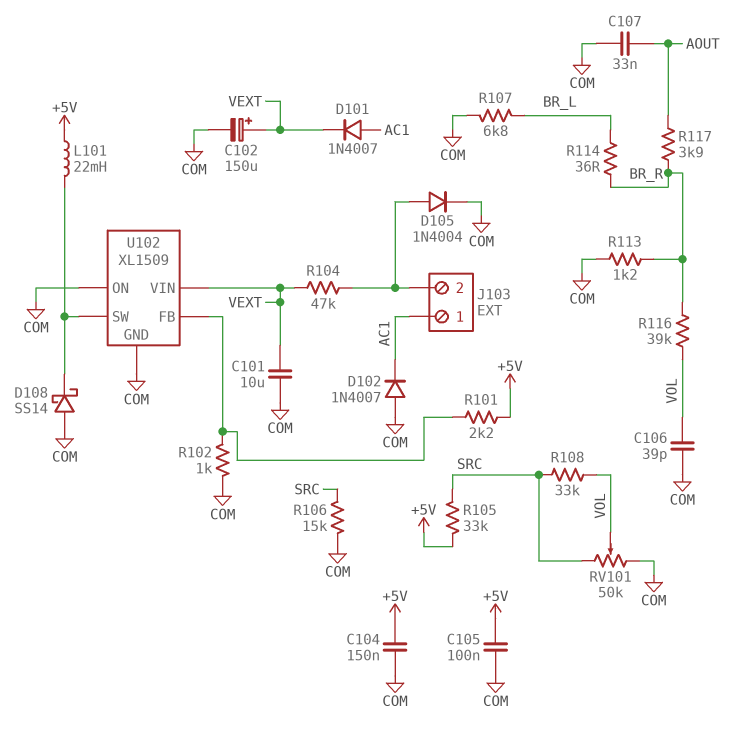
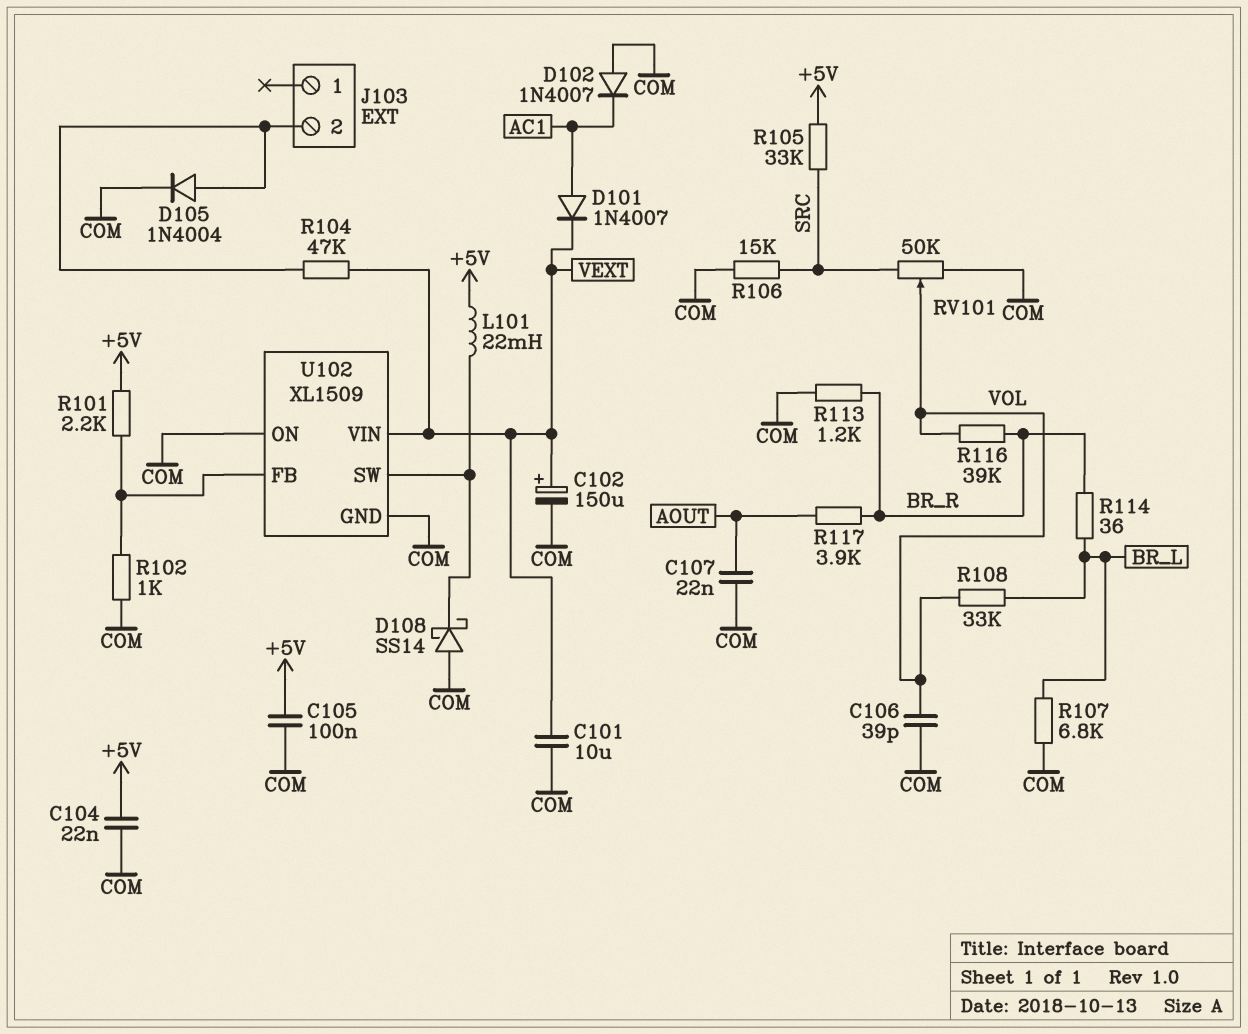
C104: 150nF (+5V, COM) -> 22nF (+5V, COM)
C107: 33nF (AOUT, COM) -> 22nF (AOUT, COM)
J103 pin 1: AC1 -> none
R108: 33k (SRC, VOL) -> 33k (BR_L, VOL)

